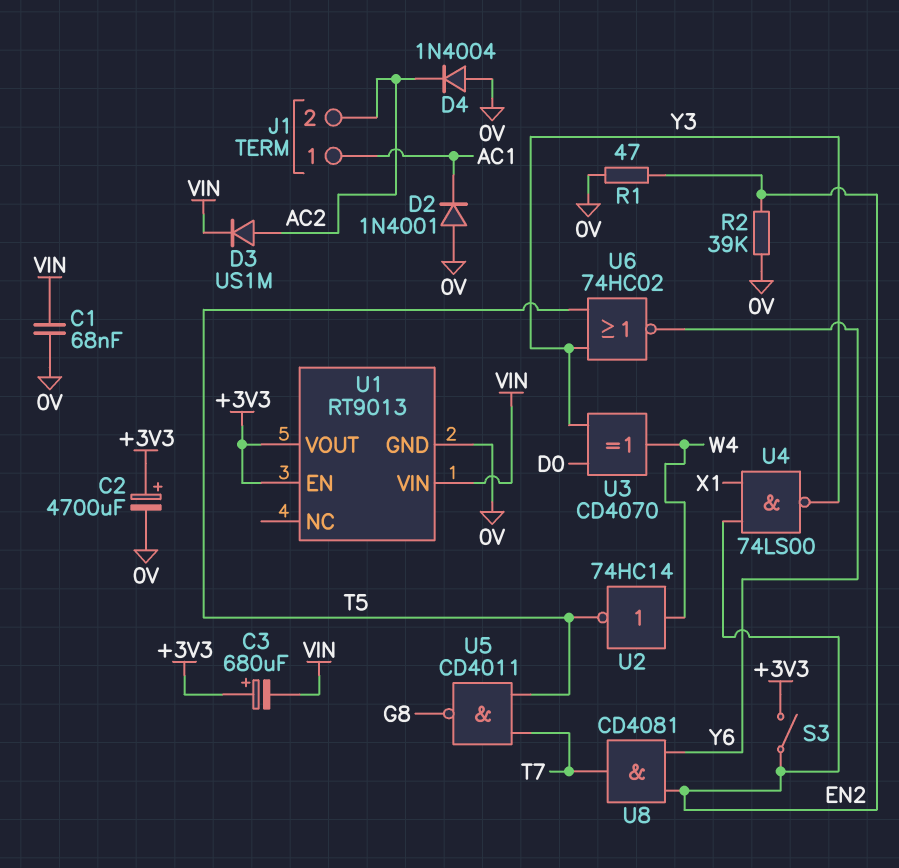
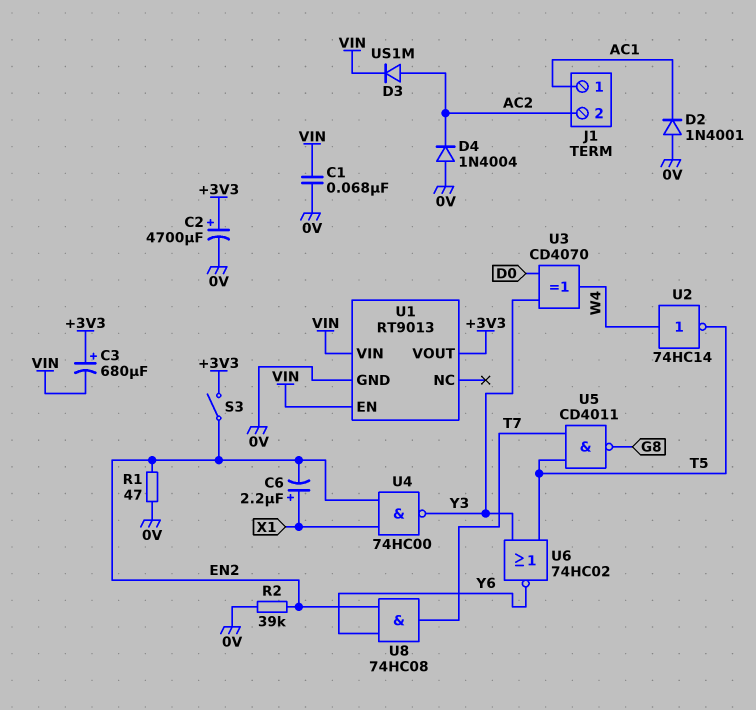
C6: none -> 2.2uF (plus X1, minus EN2)
U1 pin EN: +3V3 -> VIN
U4: NAND 74LS00 (in EN2, in X1, out Y3) -> NAND 74HC00 (in EN2, in X1, out Y3)
U8: AND CD4081 (in EN2, in Y6, out T7) -> AND 74HC08 (in EN2, in Y6, out T7)

